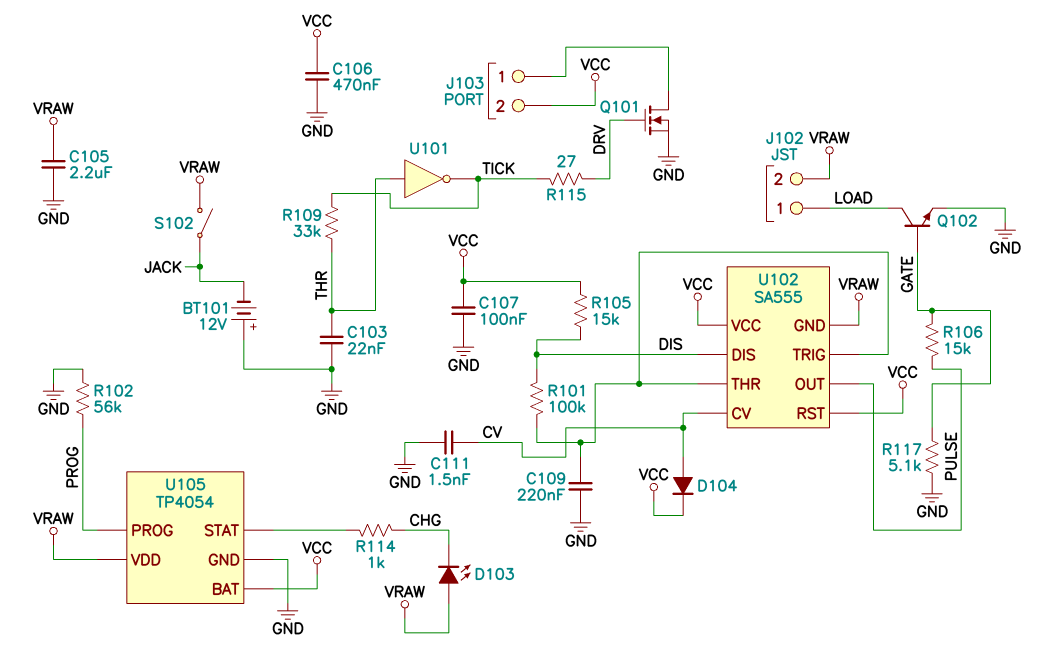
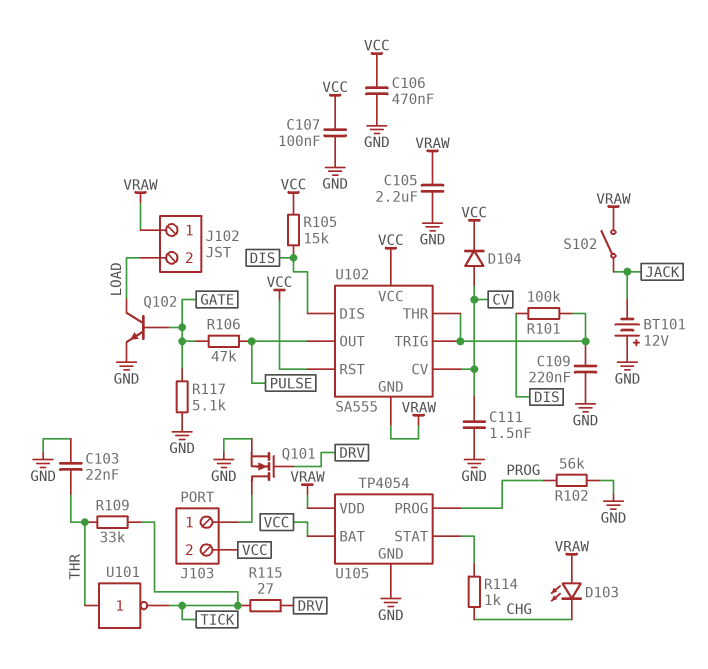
J102 pin 1: LOAD -> VRAW
J102 pin 2: VRAW -> LOAD
R106: 15k (GATE, PULSE) -> 47k (GATE, PULSE)

